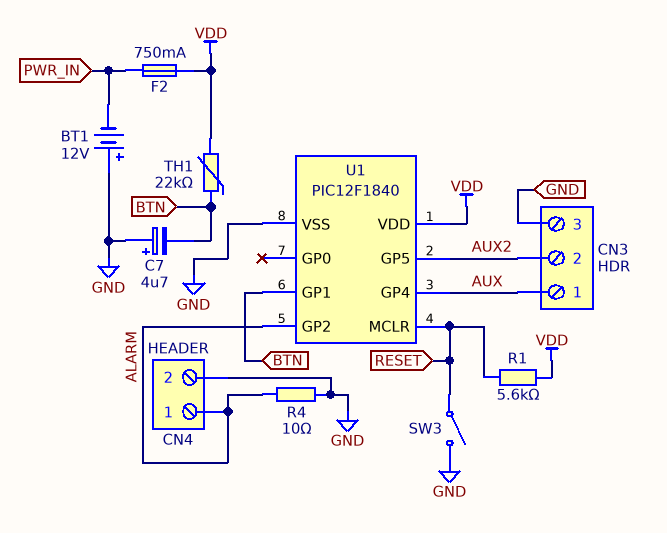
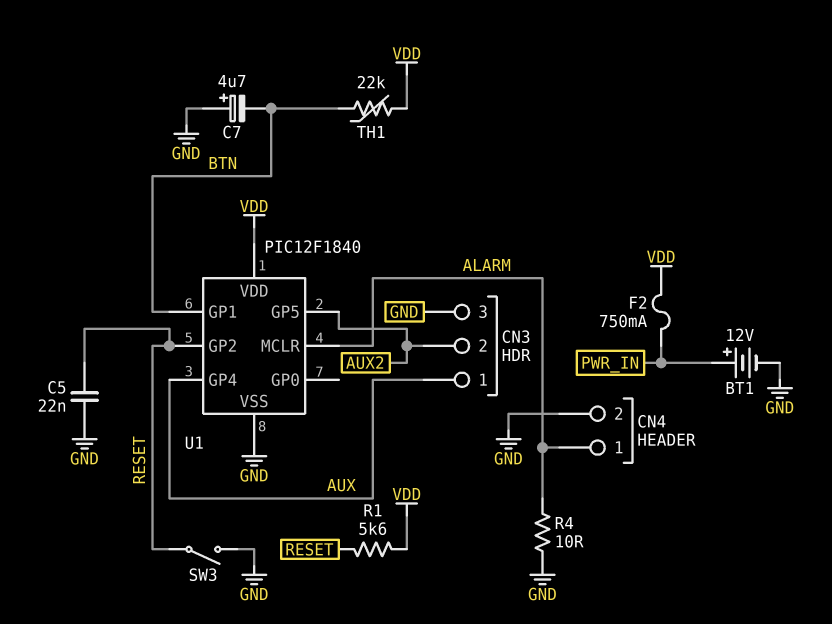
BT1: 12V (plus GND, minus PWR_IN) -> 12V (plus PWR_IN, minus GND)
C5: none -> 22nF (GND, RESET)
U1 pin GP2: ALARM -> RESET
U1 pin MCLR: RESET -> ALARM

